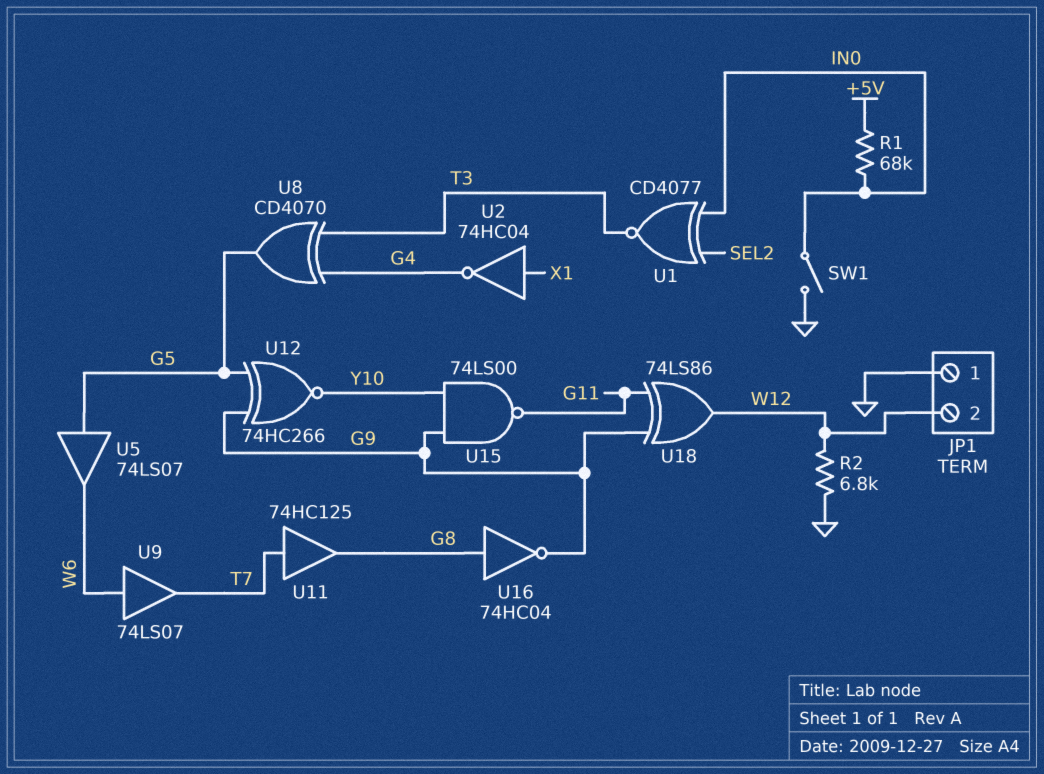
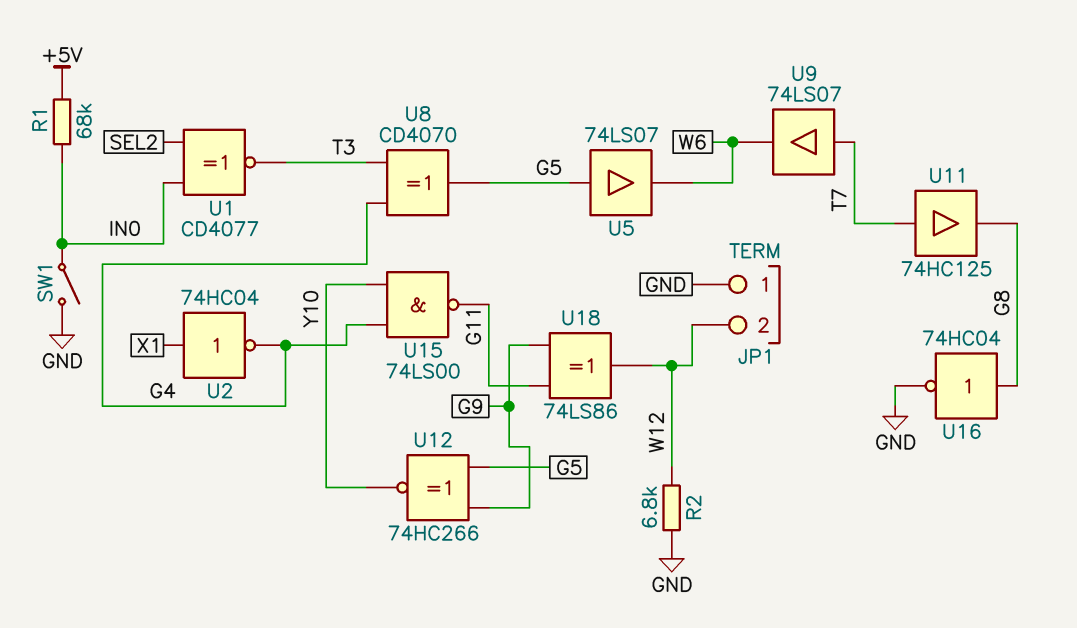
U9: buffer 74LS07 (in W6, out T7) -> buffer 74LS07 (in T7, out W6)
U15: NAND 74LS00 (in G9, in Y10, out G11) -> NAND 74LS00 (in G4, in Y10, out G11)
U16: NOT 74HC04 (in G8, out G9) -> NOT 74HC04 (in G8, out GND)

